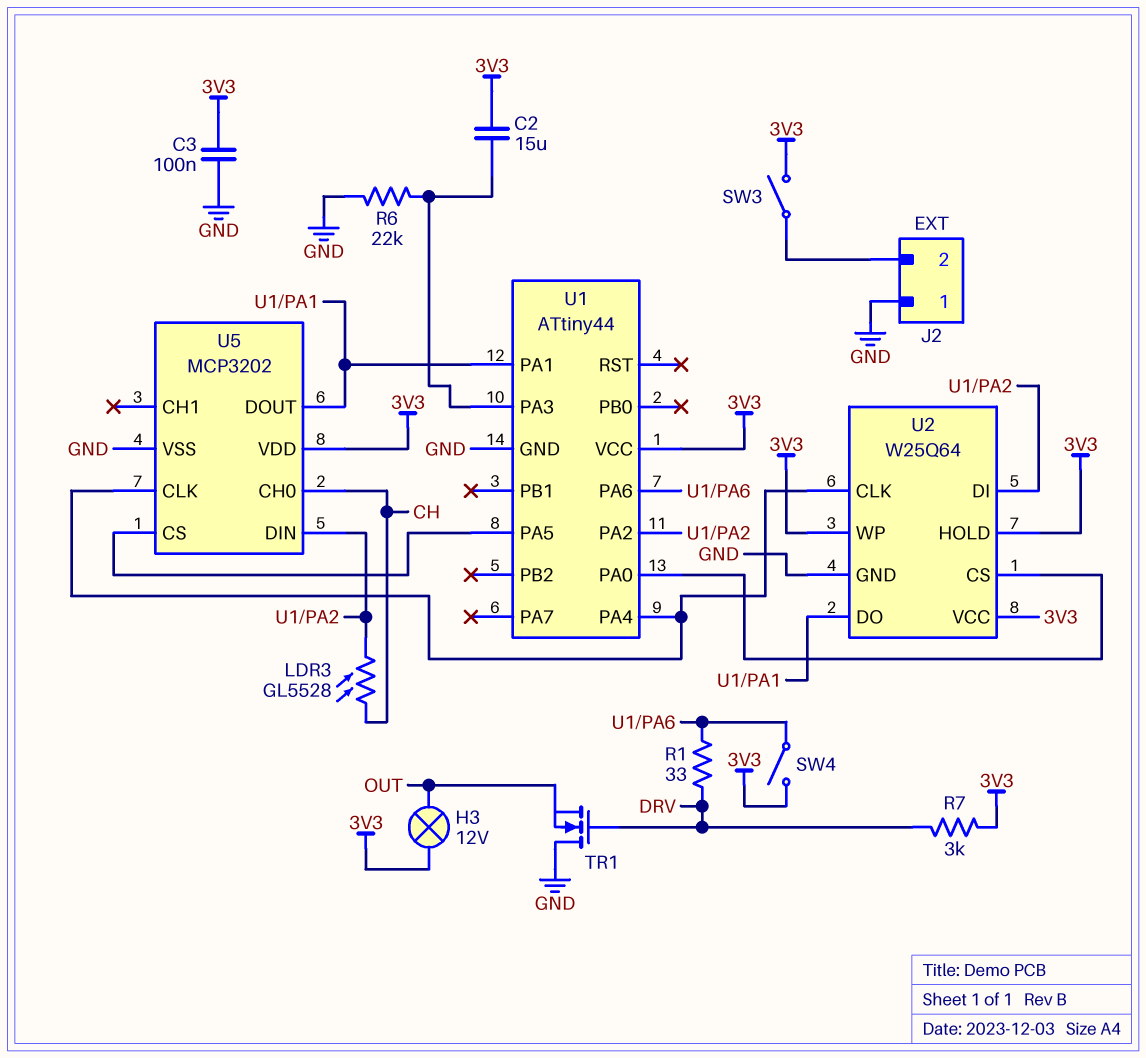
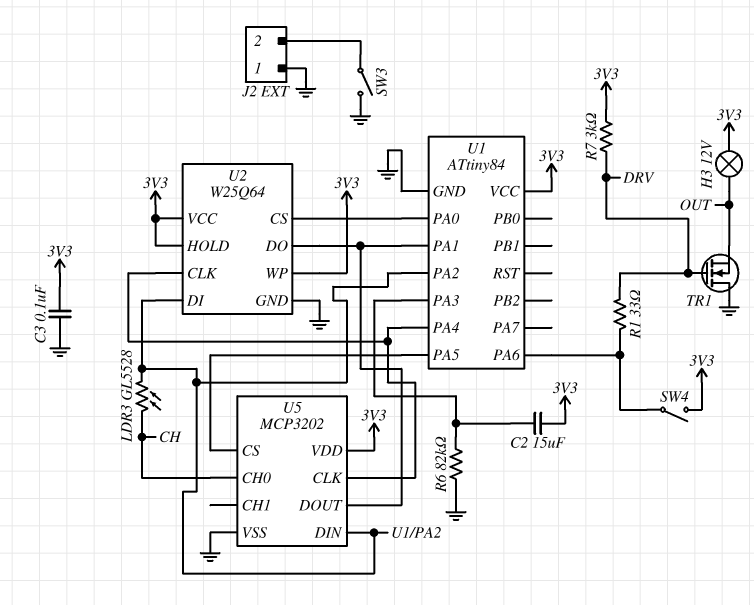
R6: 22k (GND, U1/PA3) -> 82k (GND, U1/PA3)
SW3: switch (3V3, J2/2) -> switch (GND, J2/2)
U1: ATtiny44 -> ATtiny84

